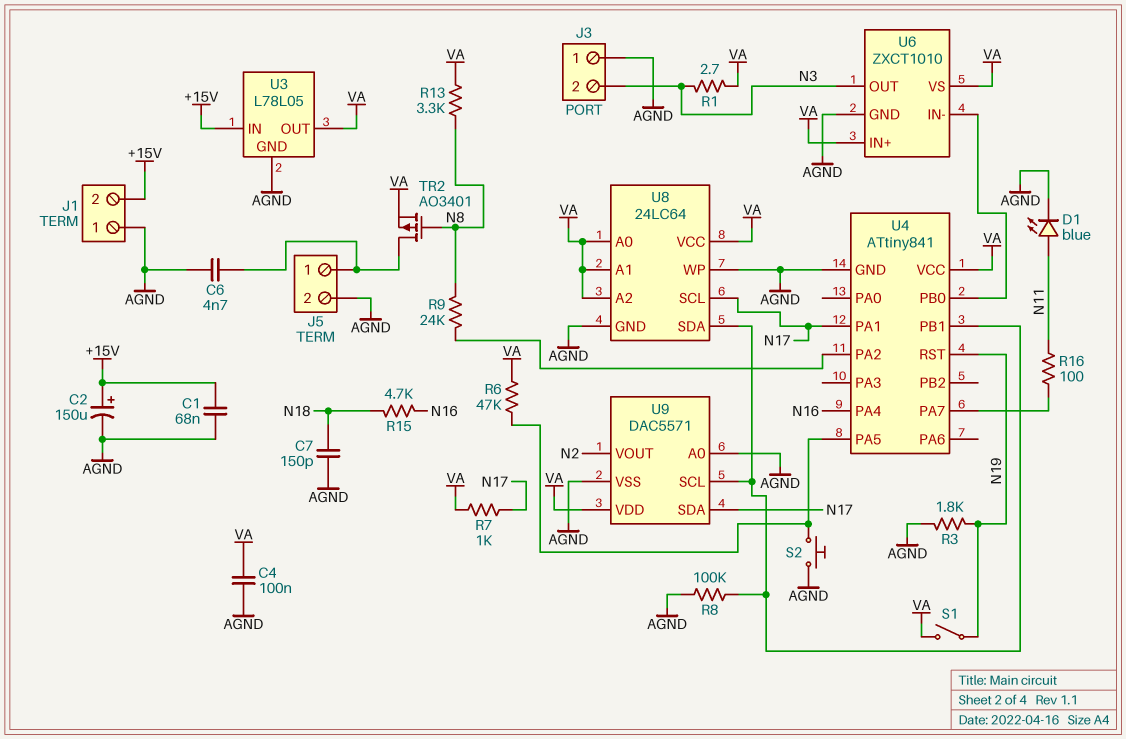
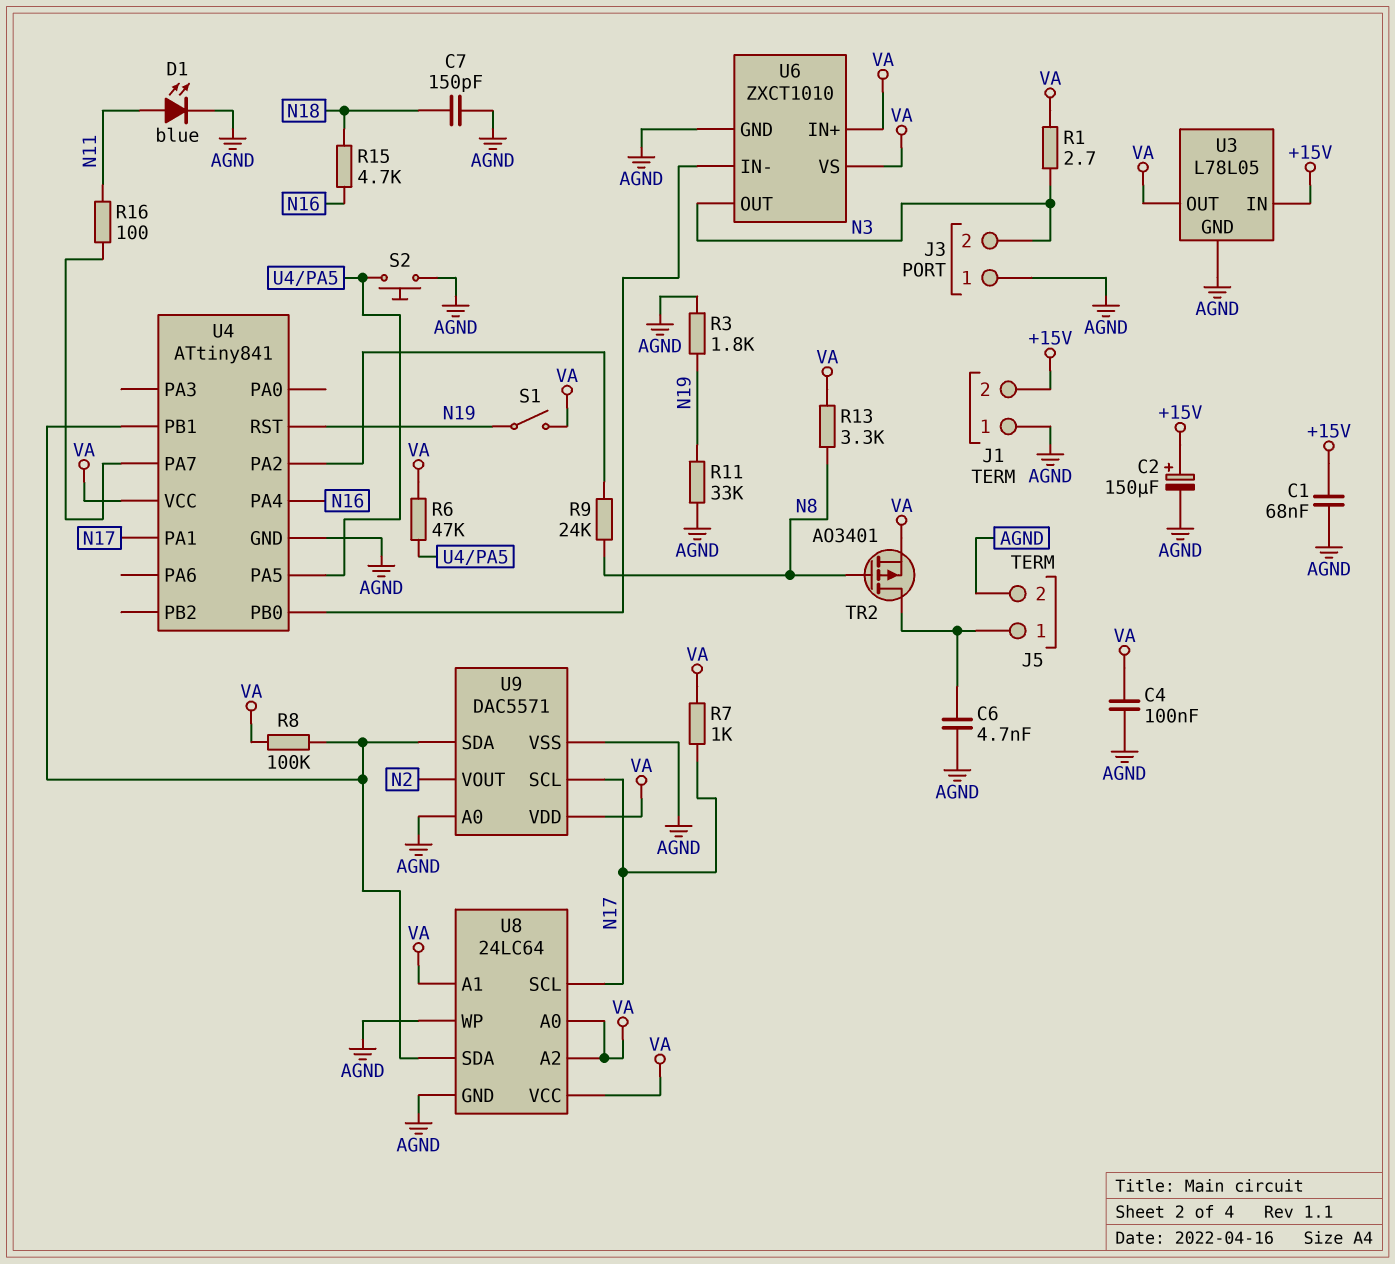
R8: 100k (AGND, U4/PB1) -> 100k (U4/PB1, VA)
R11: none -> 33k (AGND, N19)
U9 pin SCL: U4/PB1 -> N17
U9 pin SDA: N17 -> U4/PB1

